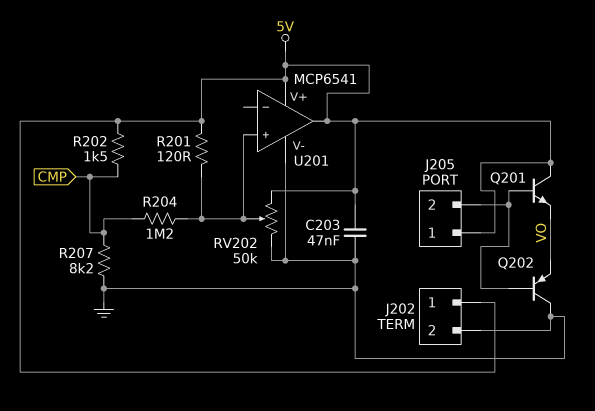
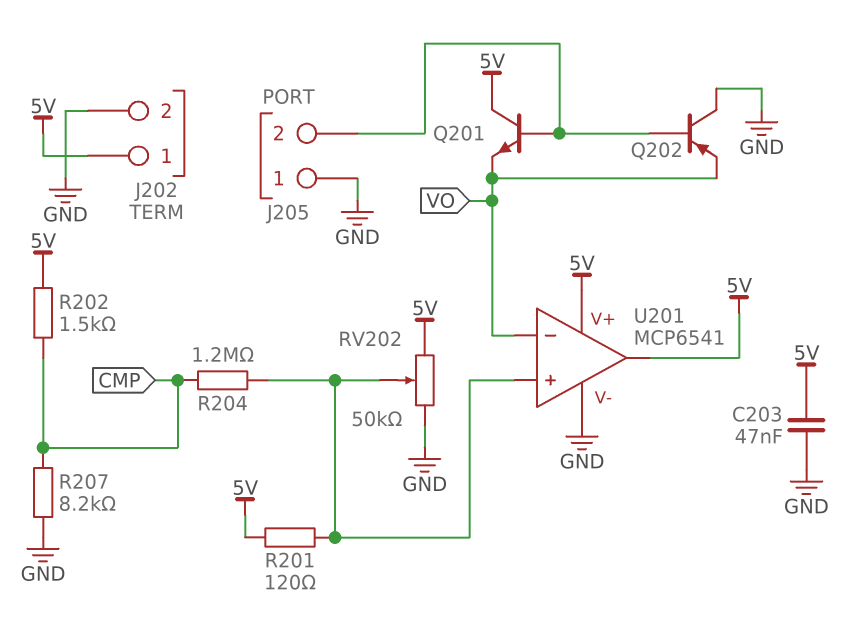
J205 pin 1: 5V -> GND
U201 pin in-: none -> VO

